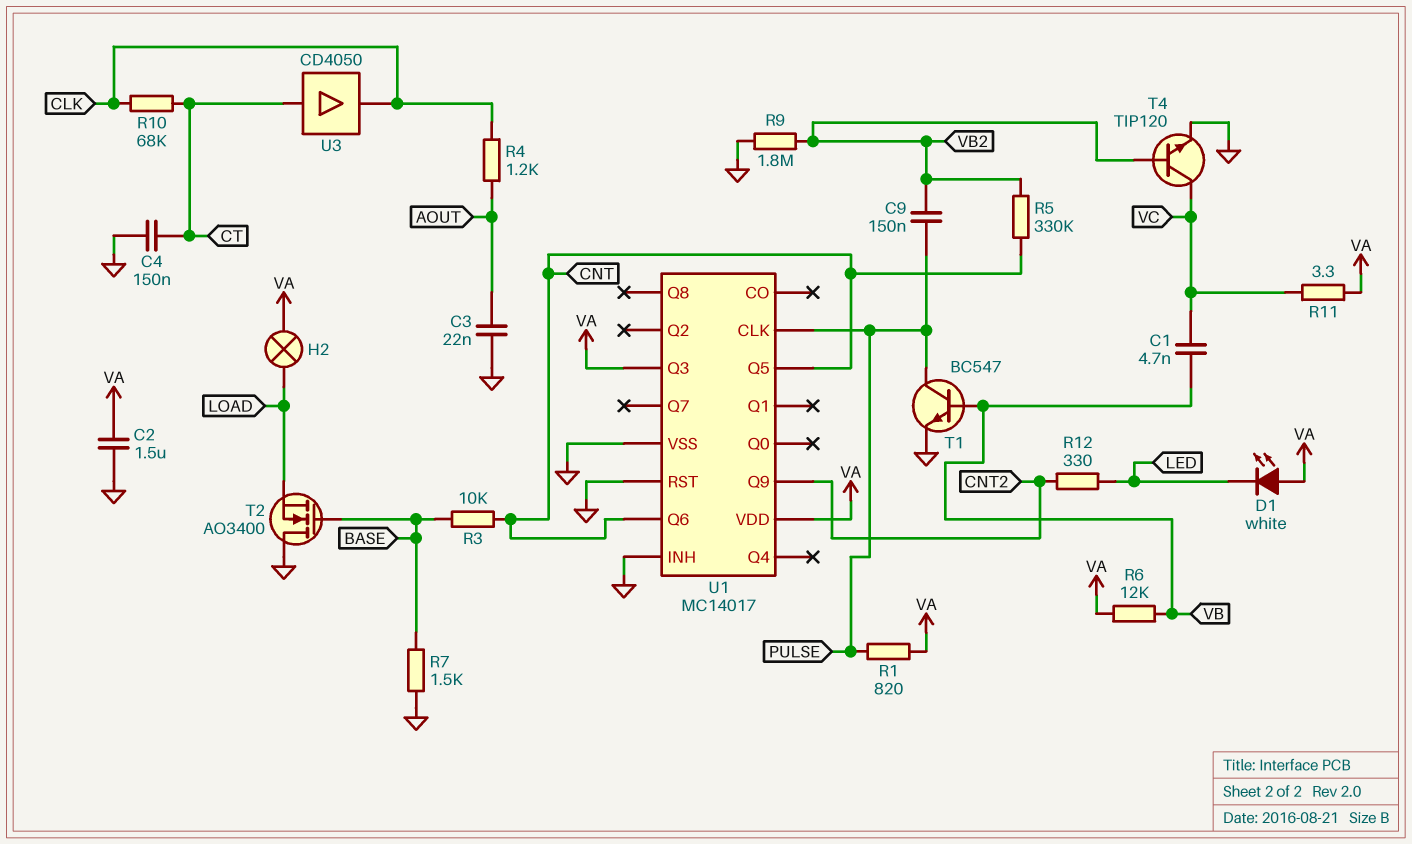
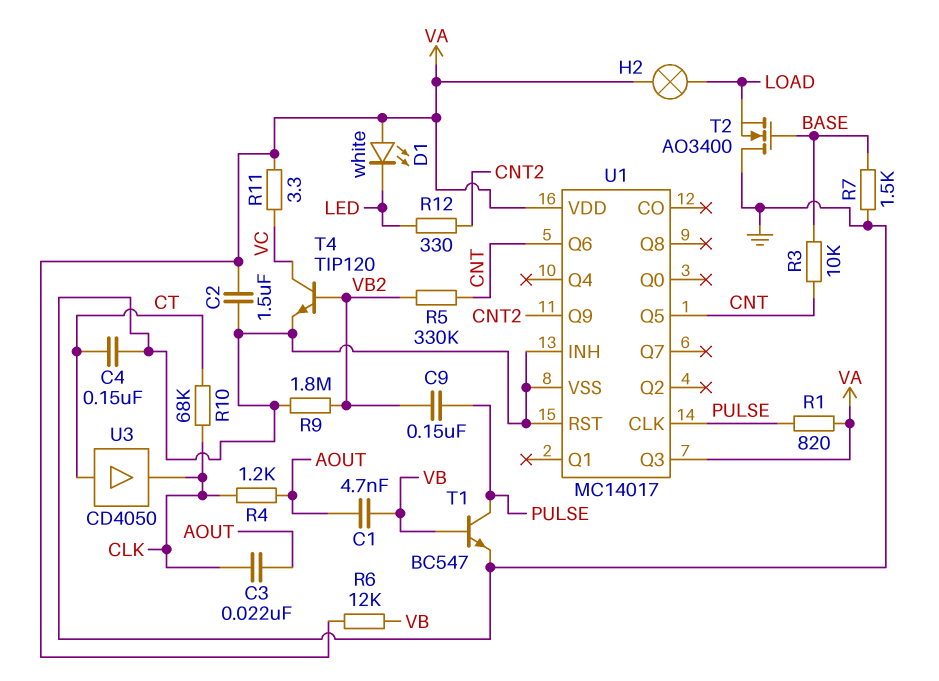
C1: 4.7nF (VB, VC) -> 4.7nF (AOUT, VB)
C3: 22nF (AOUT, GND) -> 22nF (AOUT, CLK)

